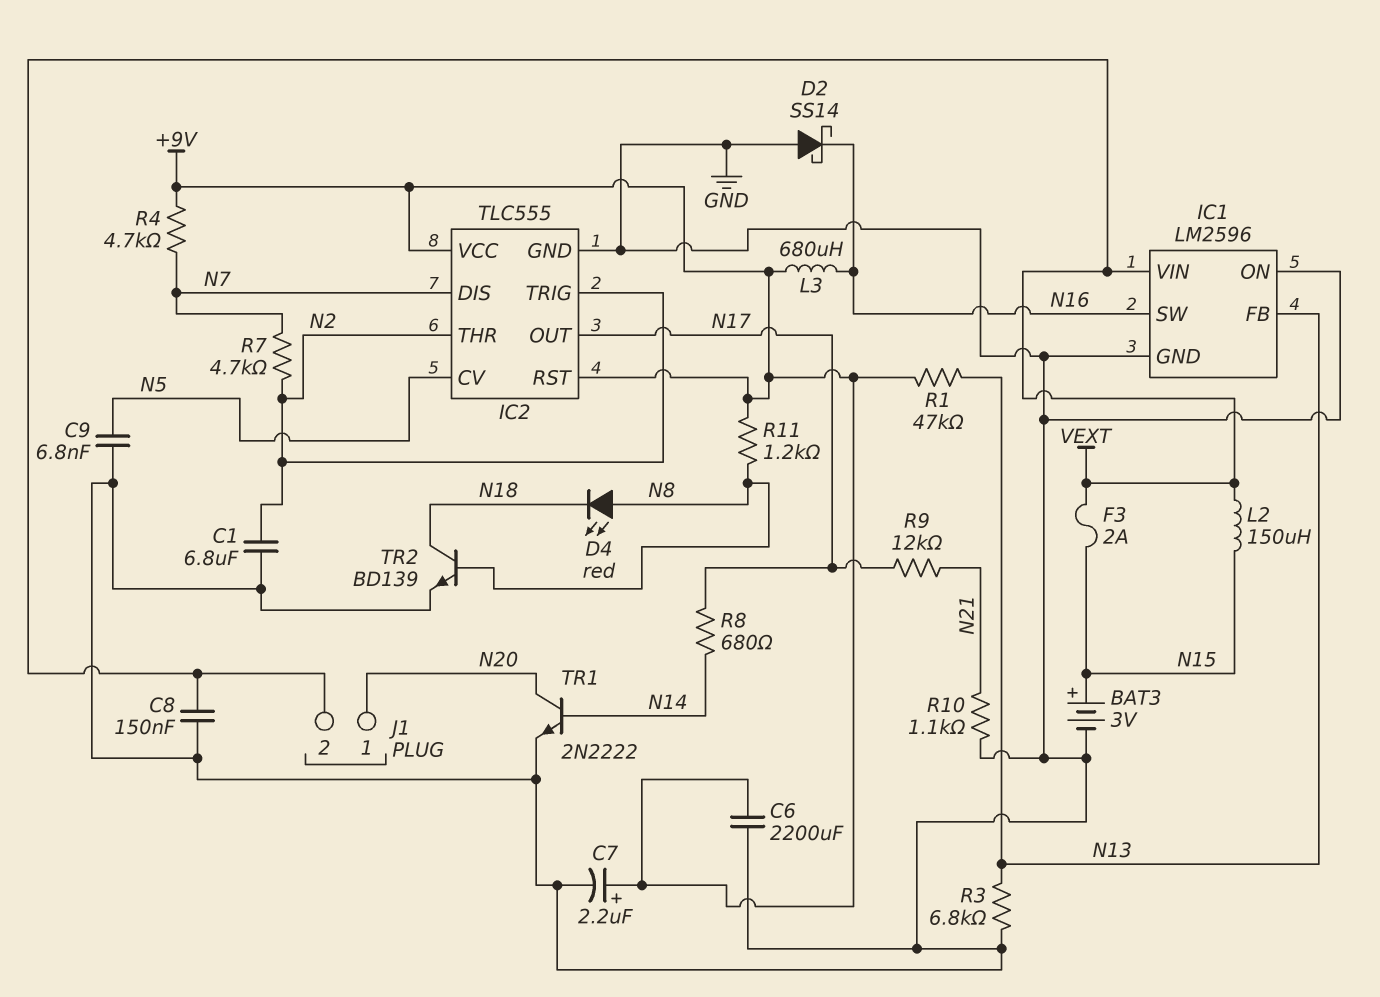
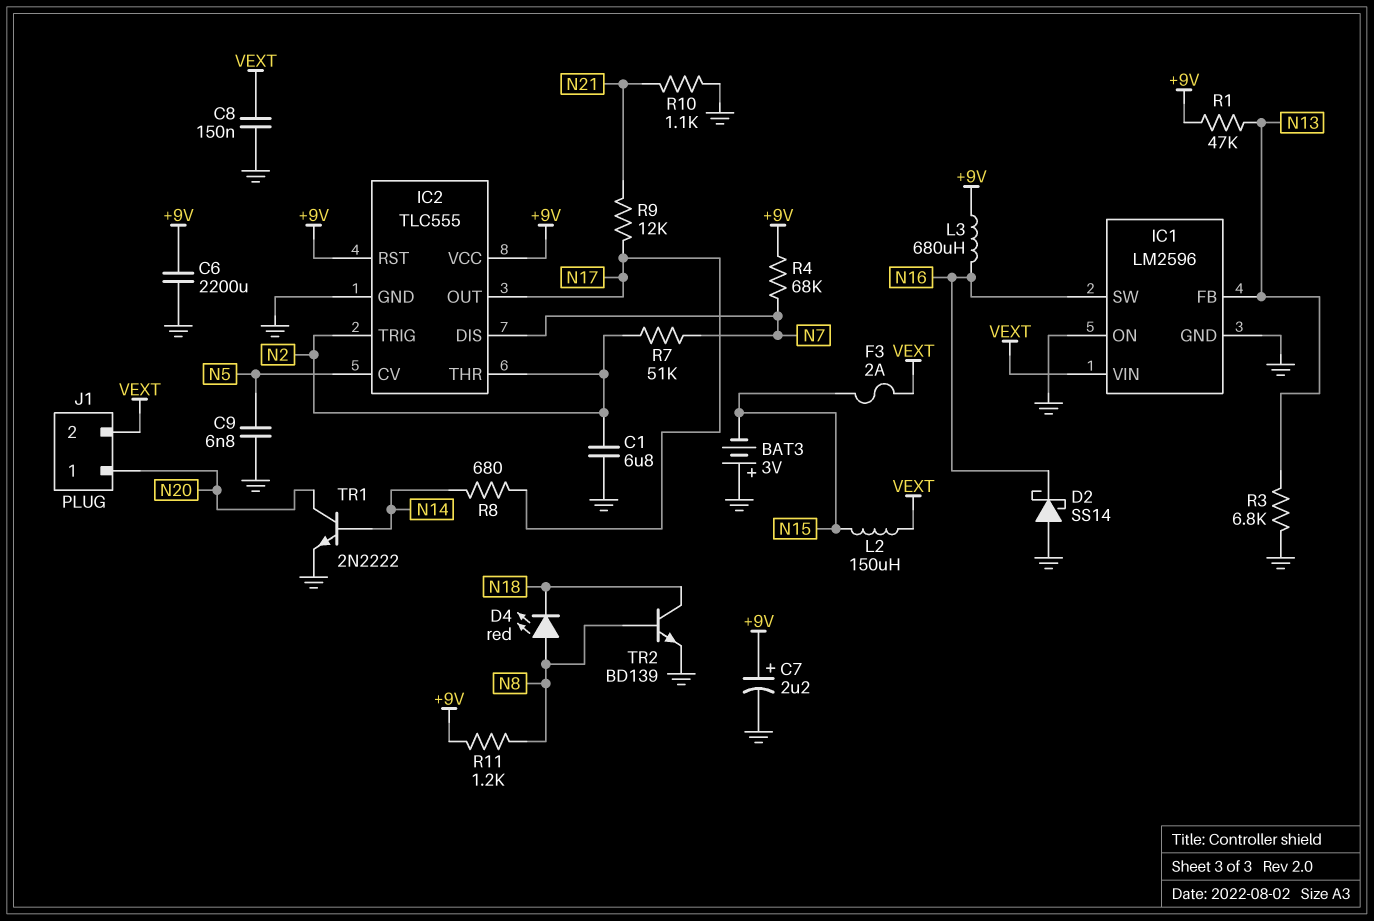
BAT3: 3V (plus N15, minus GND) -> 3V (plus GND, minus N15)
R4: 4.7k (+9V, N7) -> 68k (+9V, N7)
R7: 4.7k (N2, N7) -> 51k (N2, N7)

